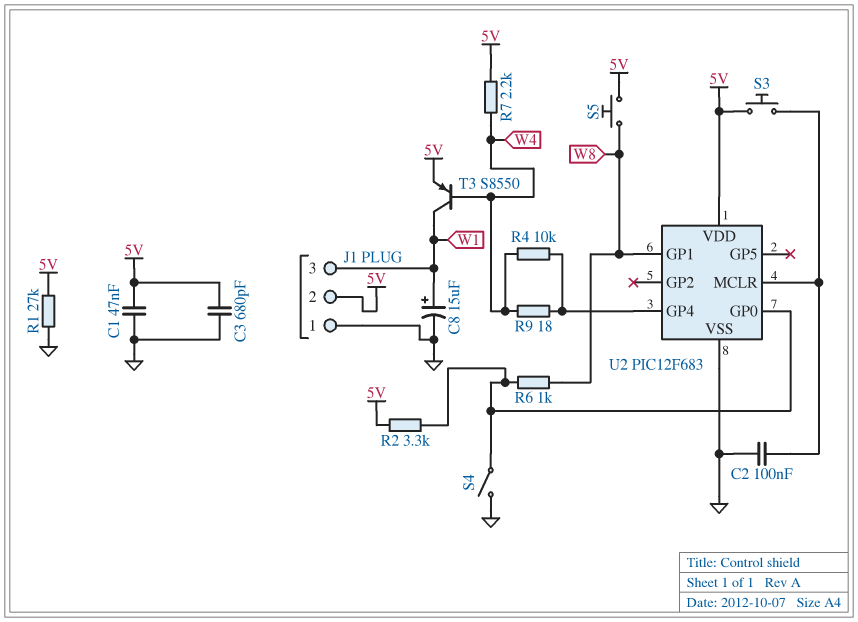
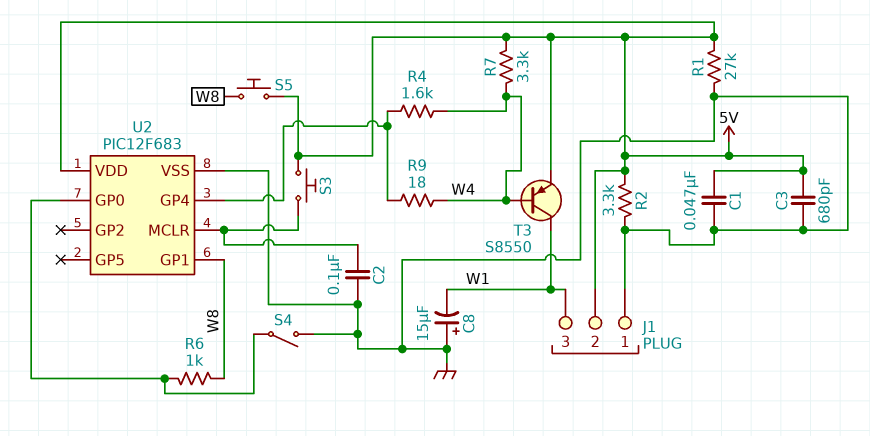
C8: 15uF (plus W1, minus GND) -> 15uF (plus GND, minus W1)
R2: 3.3k (5V, U2/GP0) -> 3.3k (5V, GND)
R4: 10k (U2/GP4, W4) -> 1.6k (U2/GP4, W4)
R7: 2.2k (5V, W4) -> 3.3k (5V, W4)

